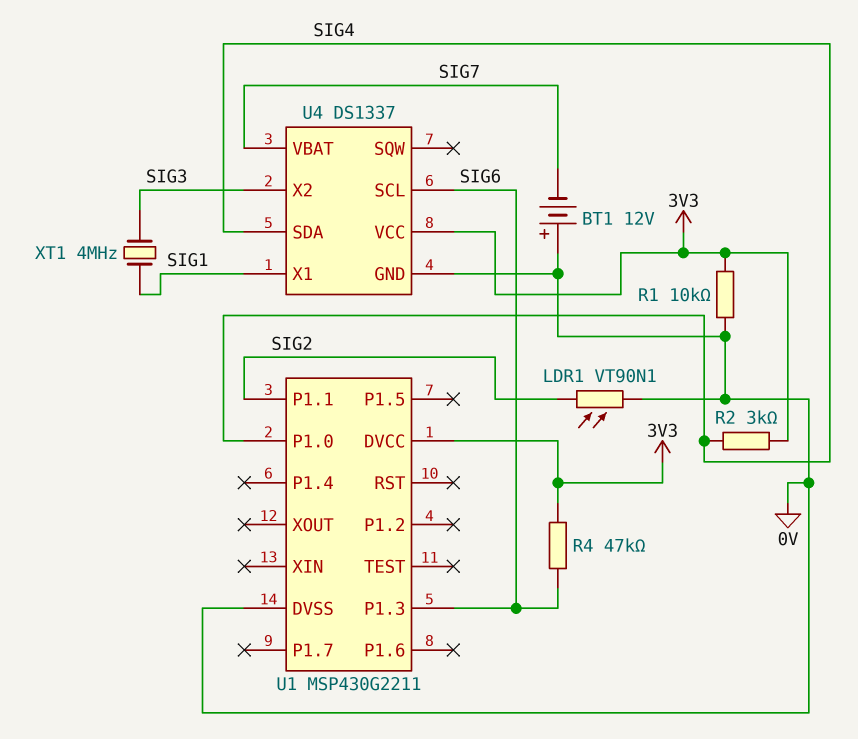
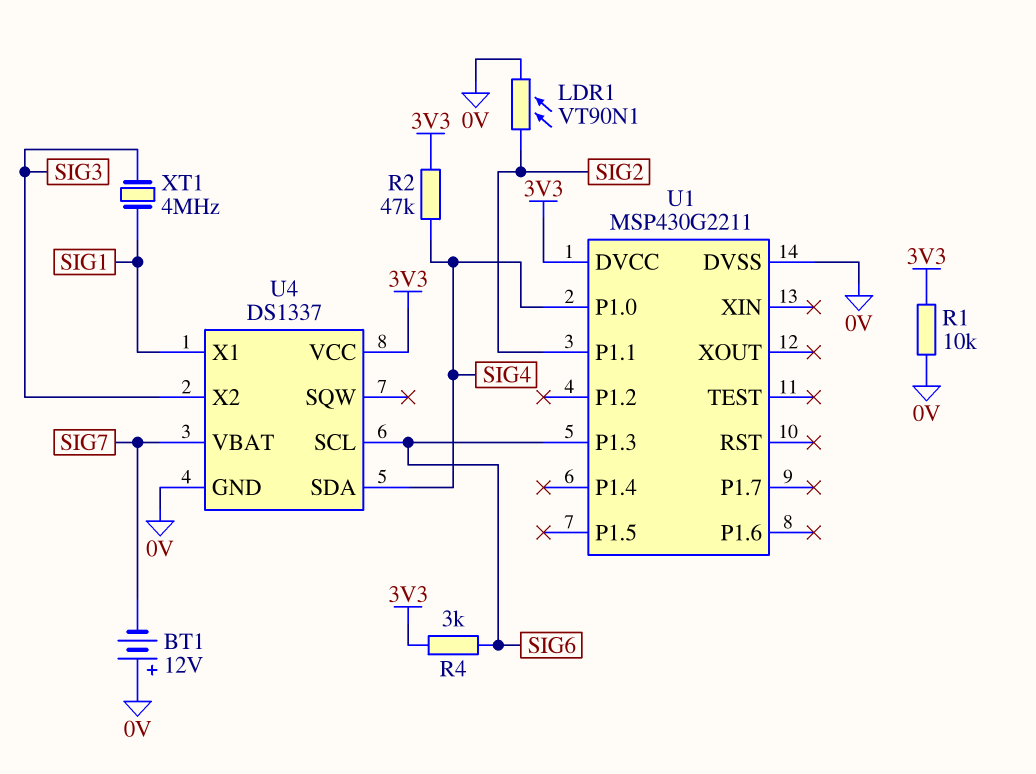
R2: 3k (3V3, SIG4) -> 47k (3V3, SIG4)
R4: 47k (3V3, SIG6) -> 3k (3V3, SIG6)

